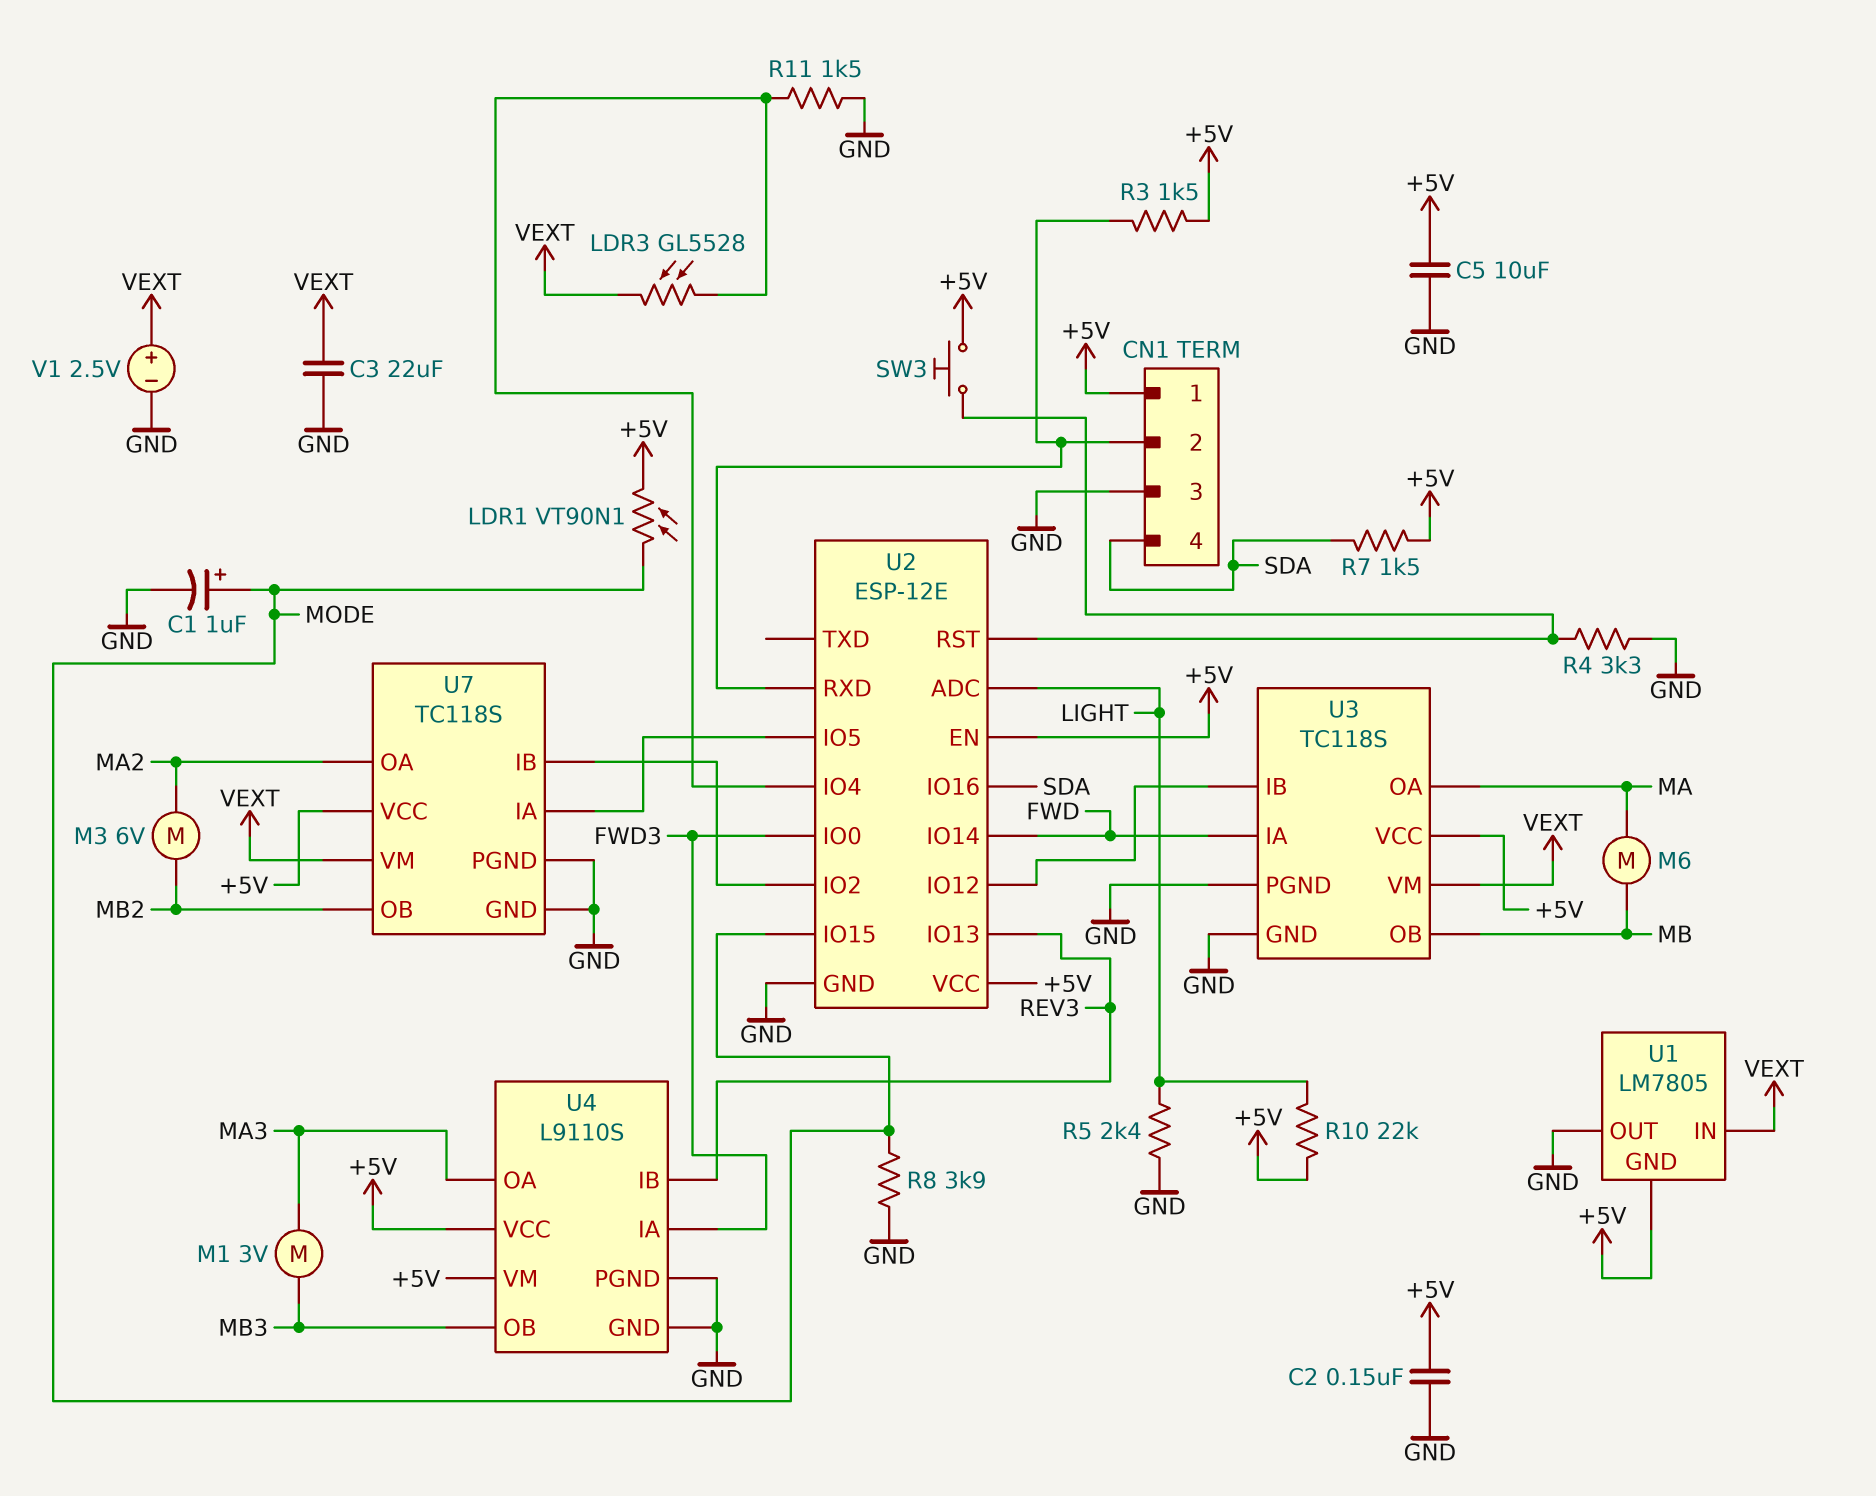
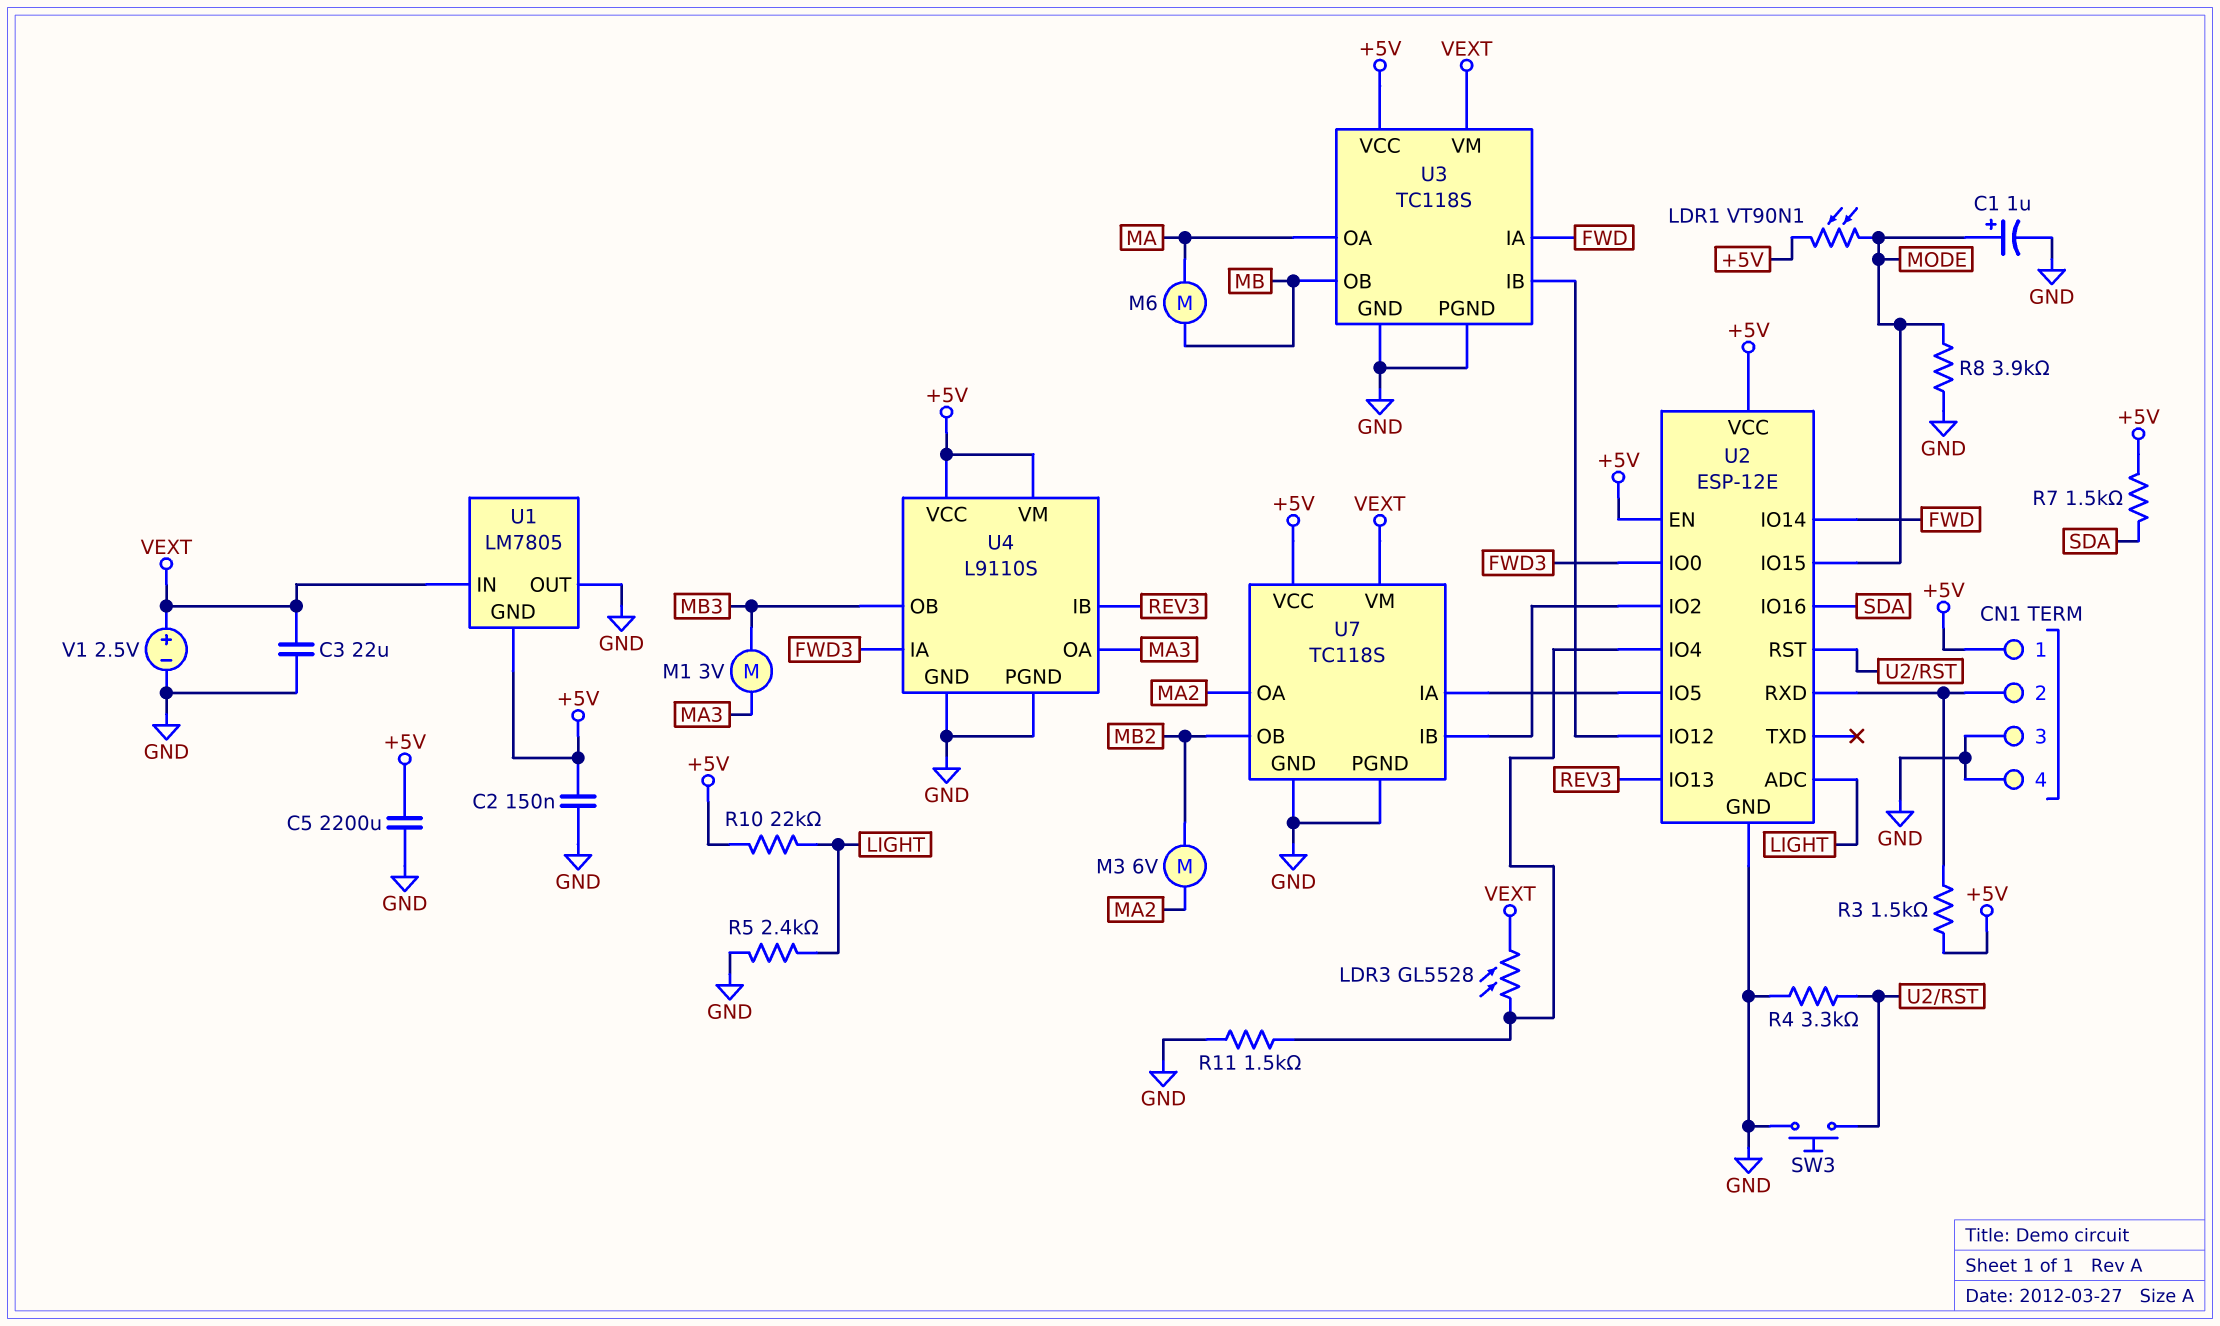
C5: 10uF (+5V, GND) -> 2200uF (+5V, GND)
CN1 pin 4: SDA -> GND
SW3: button (+5V, U2/RST) -> button (GND, U2/RST)

